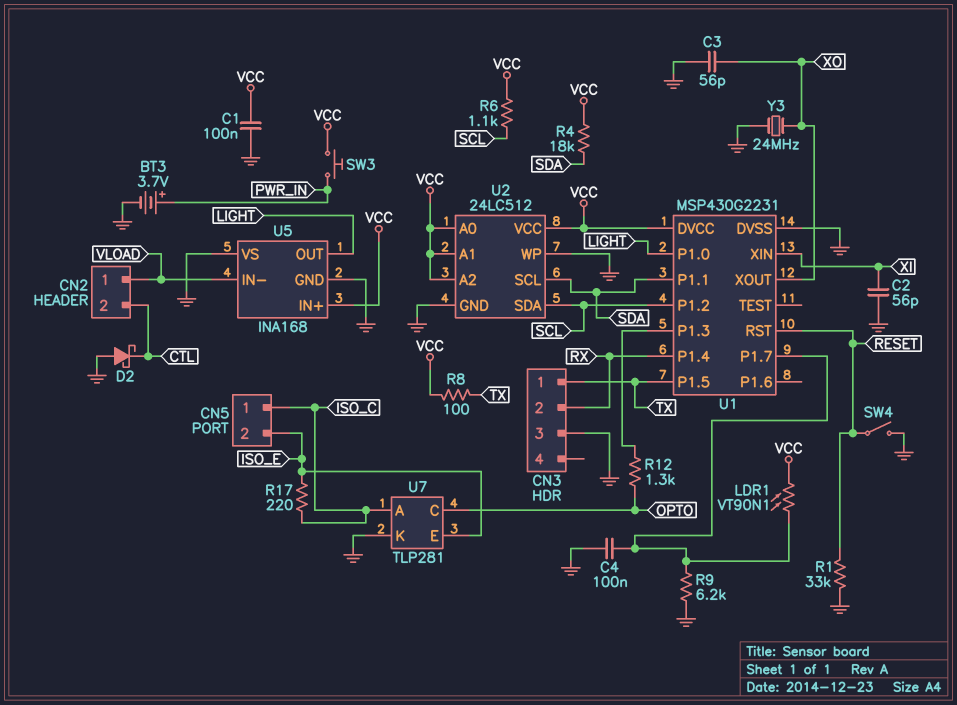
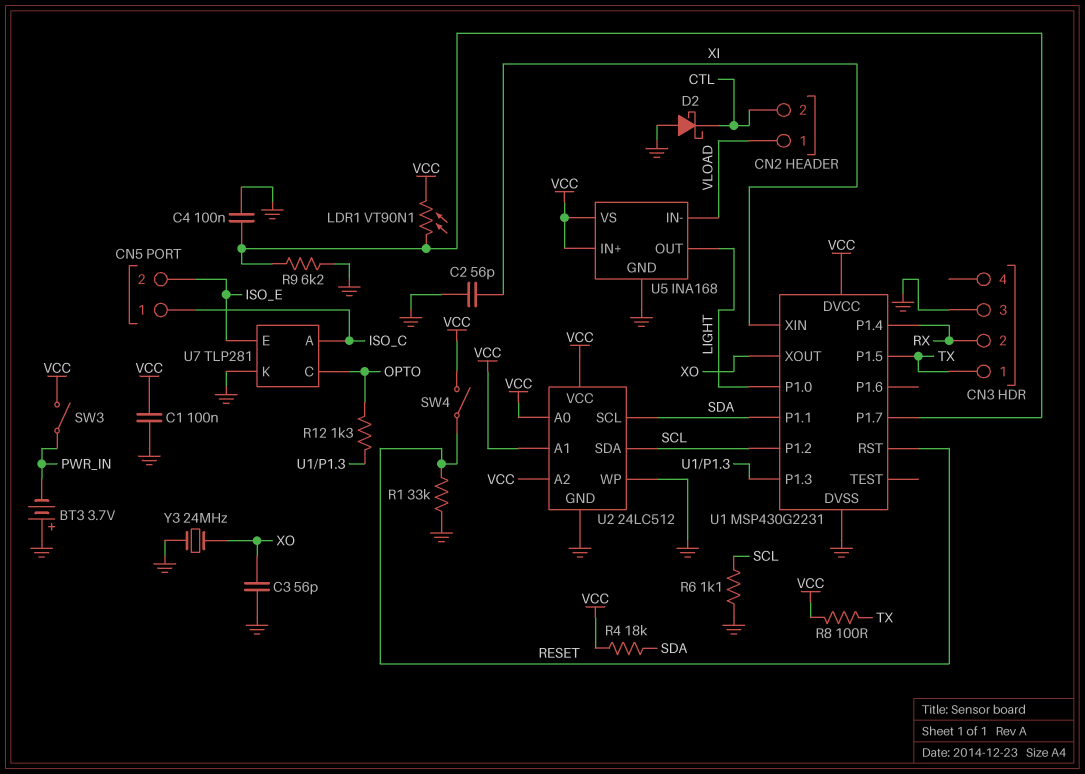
BT3: 3.7V (plus PWR_IN, minus GND) -> 3.7V (plus GND, minus PWR_IN)
R6: 1.1k (SCL, VCC) -> 1.1k (GND, SCL)
R17: 220 (ISO_C, ISO_E) -> none
SW3: button (PWR_IN, VCC) -> switch (PWR_IN, VCC)
SW4: switch (GND, RESET) -> switch (RESET, VCC)
U5 pin VS: GND -> VCC

